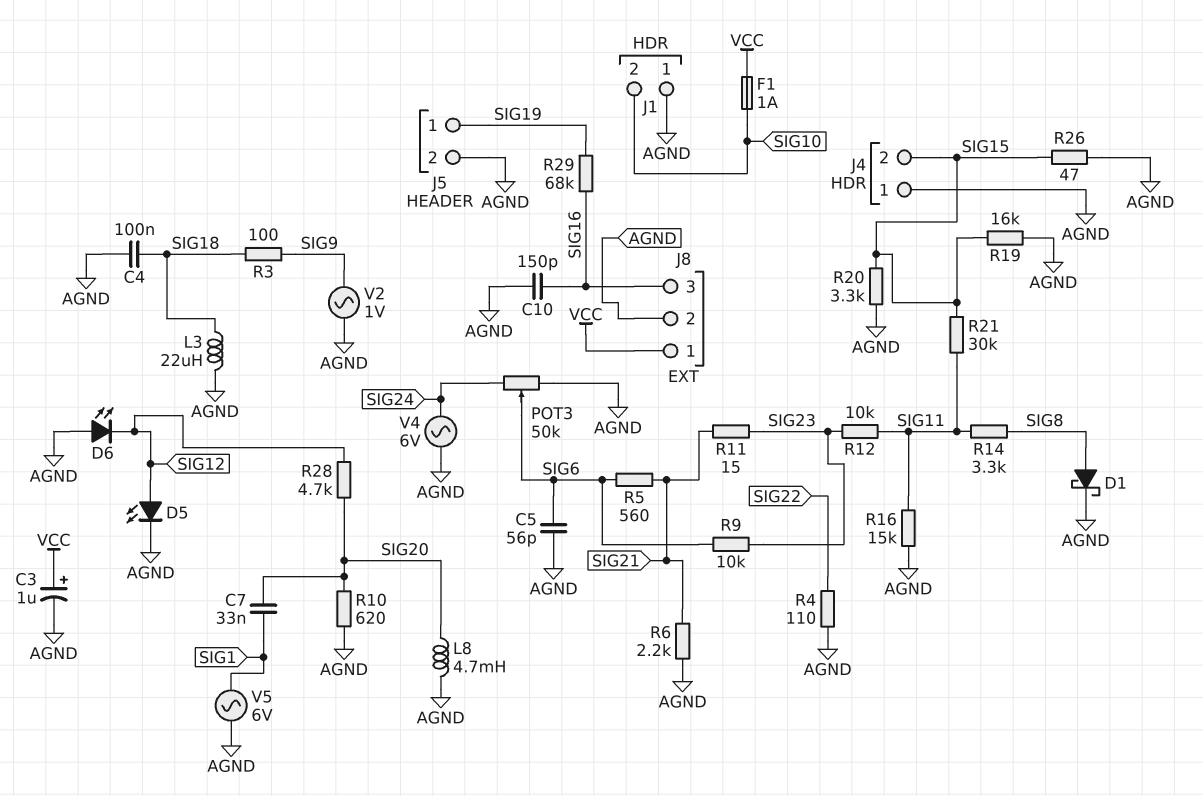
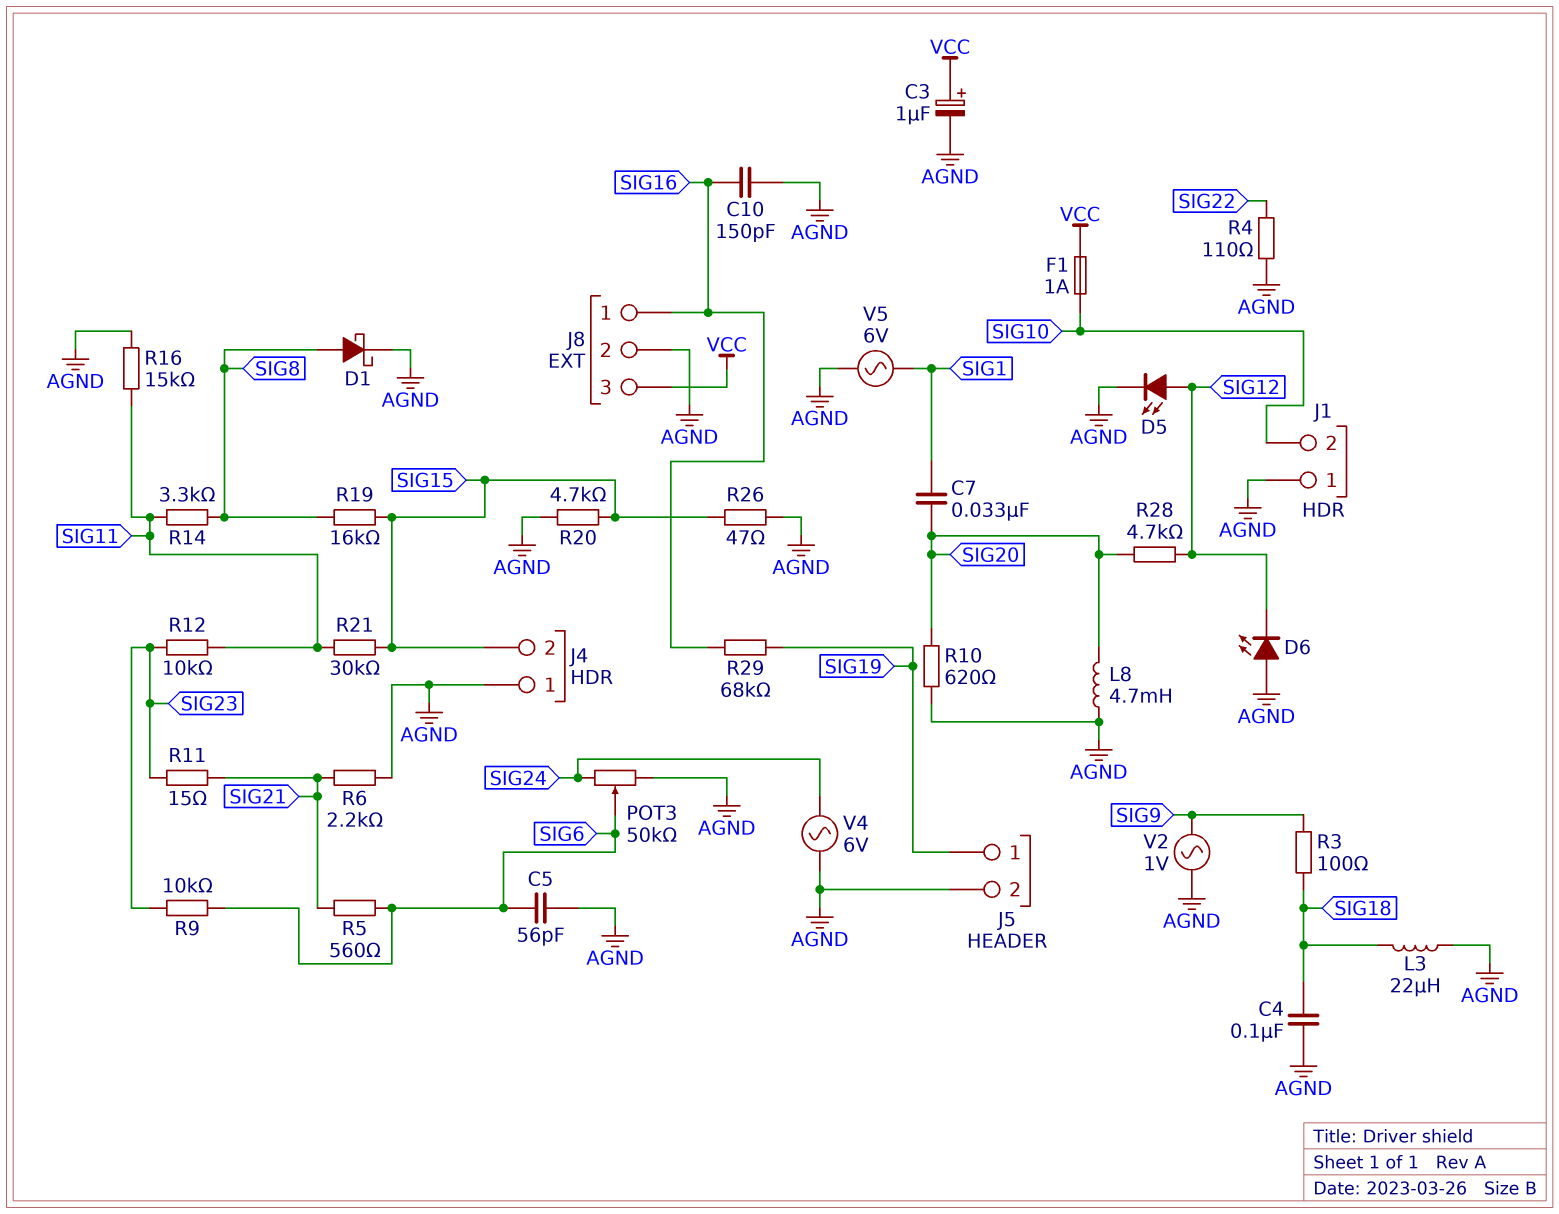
J8 pin 1: VCC -> SIG16
J8 pin 3: SIG16 -> VCC
R19: 16k (AGND, SIG15) -> 16k (SIG8, SIG15)
R20: 3.3k (AGND, SIG15) -> 4.7k (AGND, SIG15)

